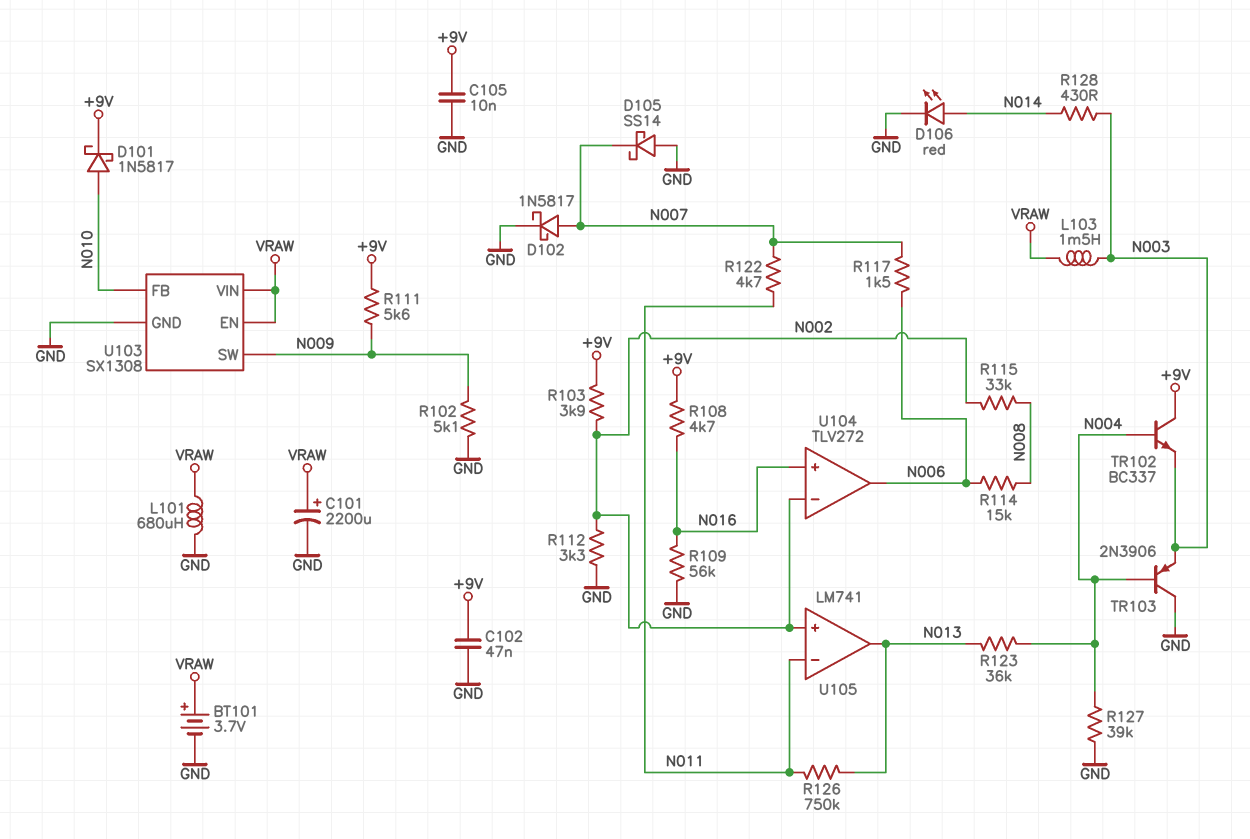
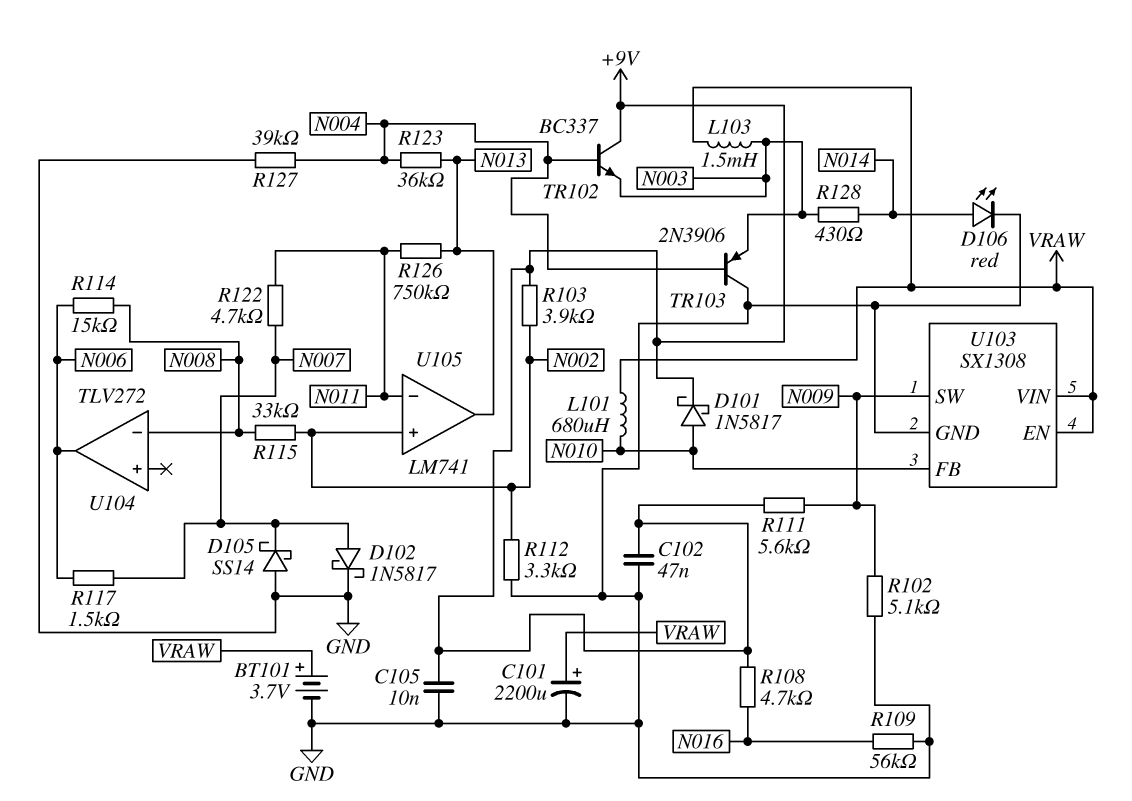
L101: 680uH (GND, VRAW) -> 680uH (N010, VRAW)
U104 pin in+: N016 -> none
U104 pin in-: N002 -> N008

